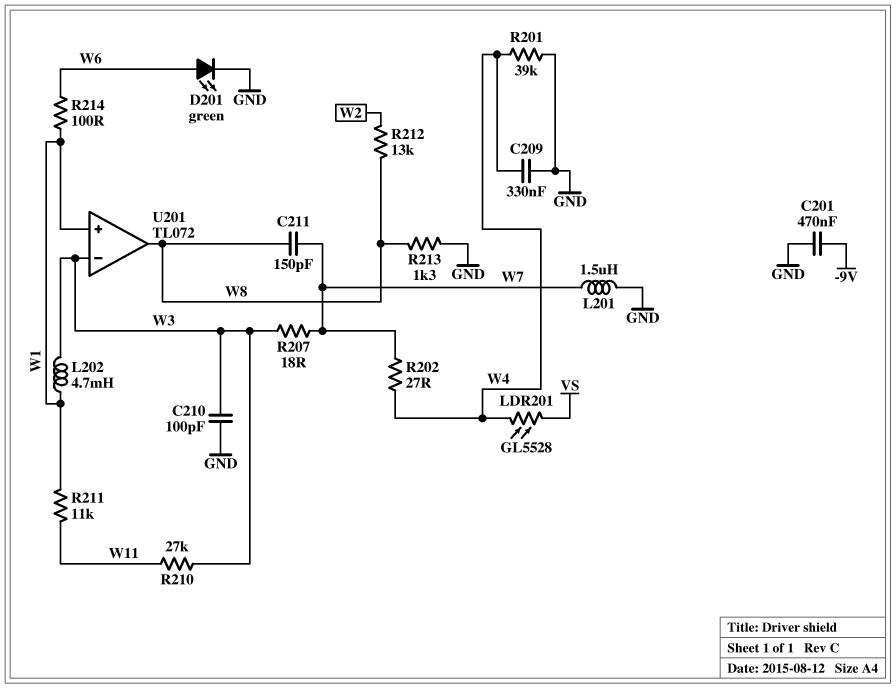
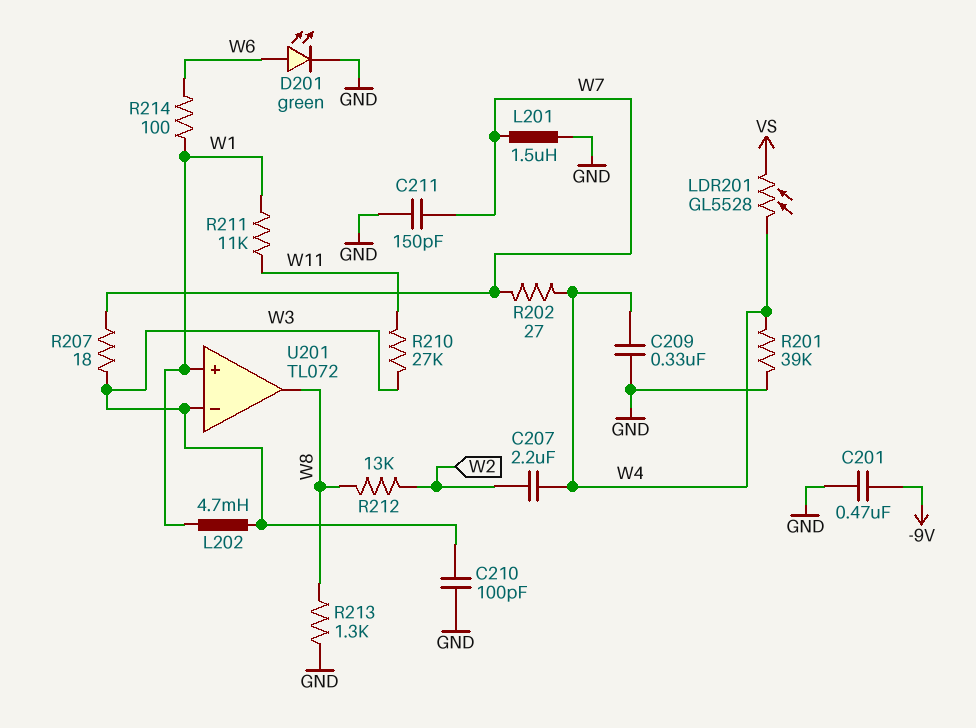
C207: none -> 2.2uF (W2, W4)
C211: 150pF (W7, W8) -> 150pF (GND, W7)

